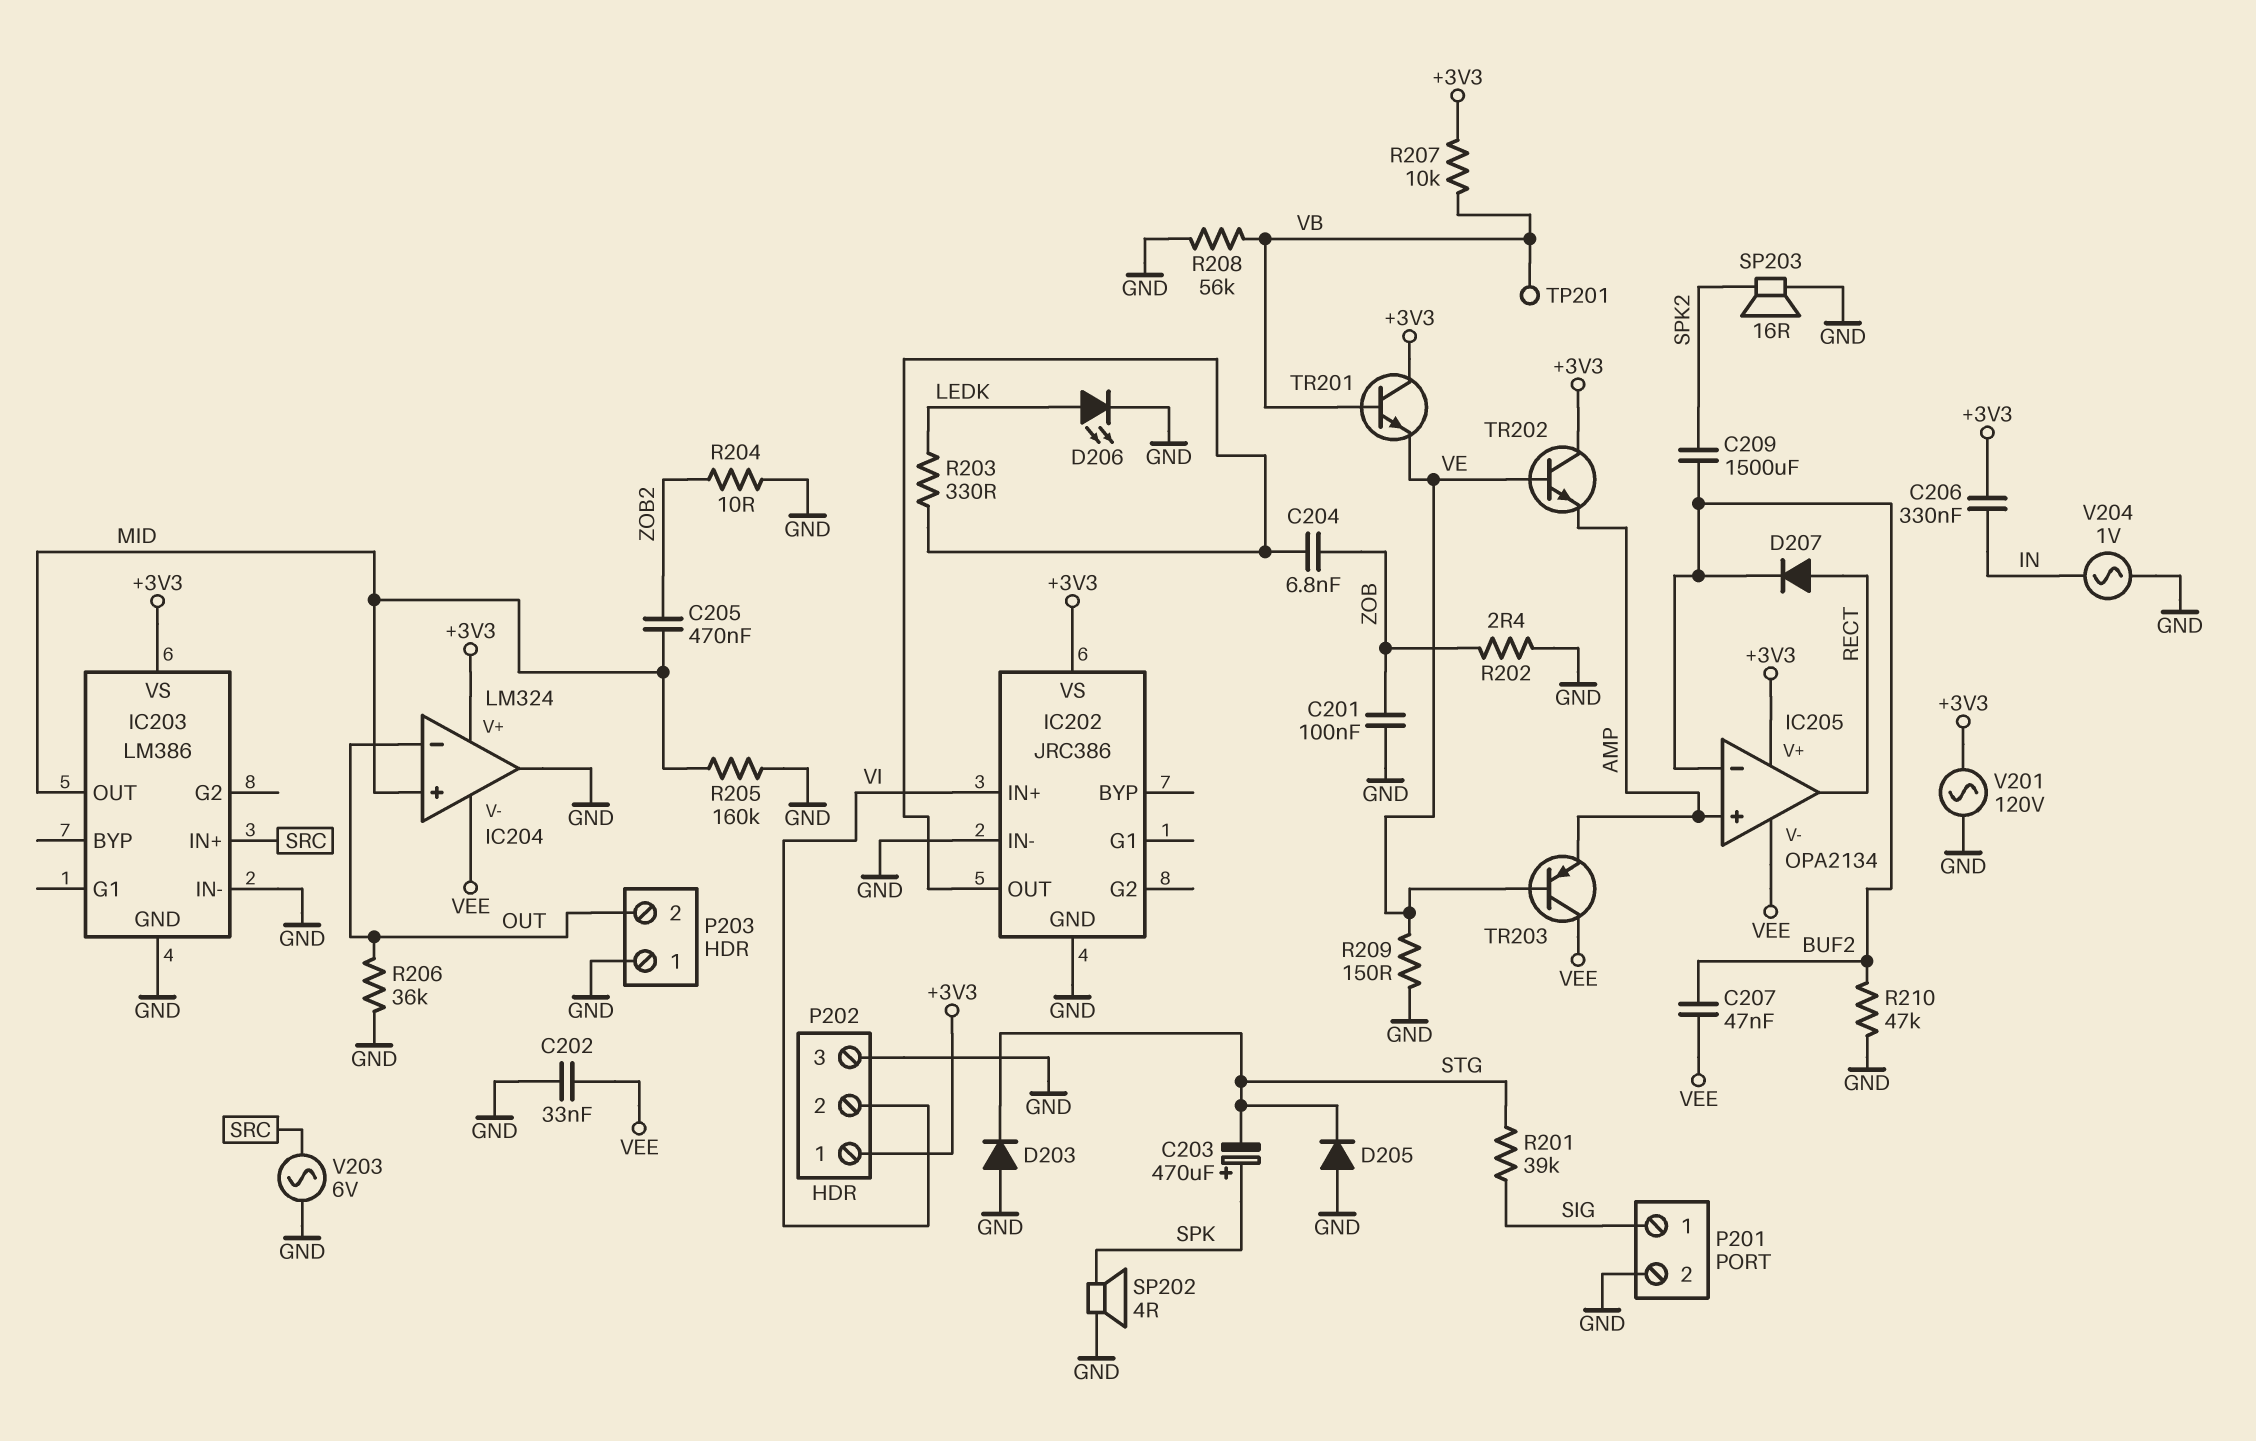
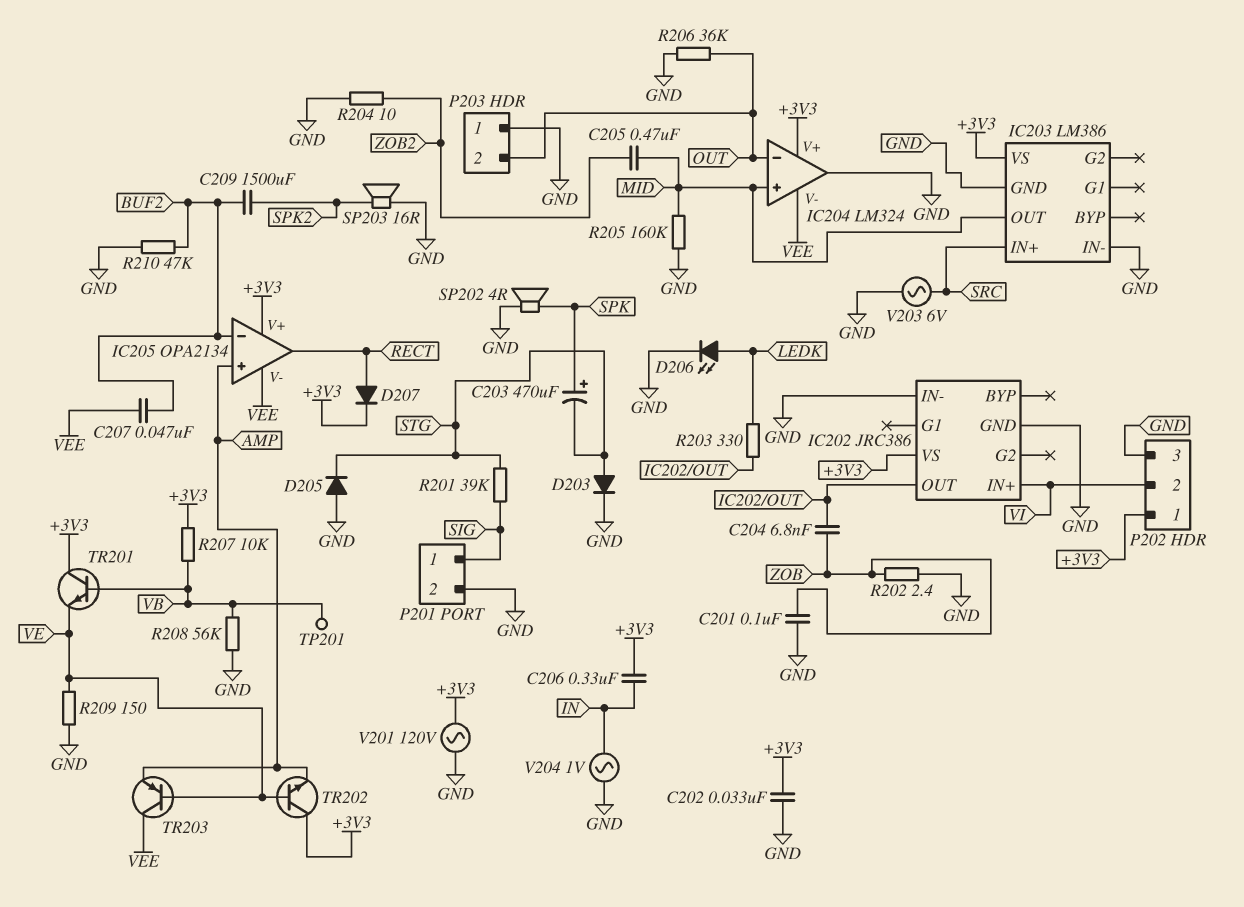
C202: 33nF (GND, VEE) -> 33nF (+3V3, GND)
D203: diode (A GND, K STG) -> diode (A STG, K GND)
D207: diode (A RECT, K BUF2) -> diode (A RECT, K +3V3)

